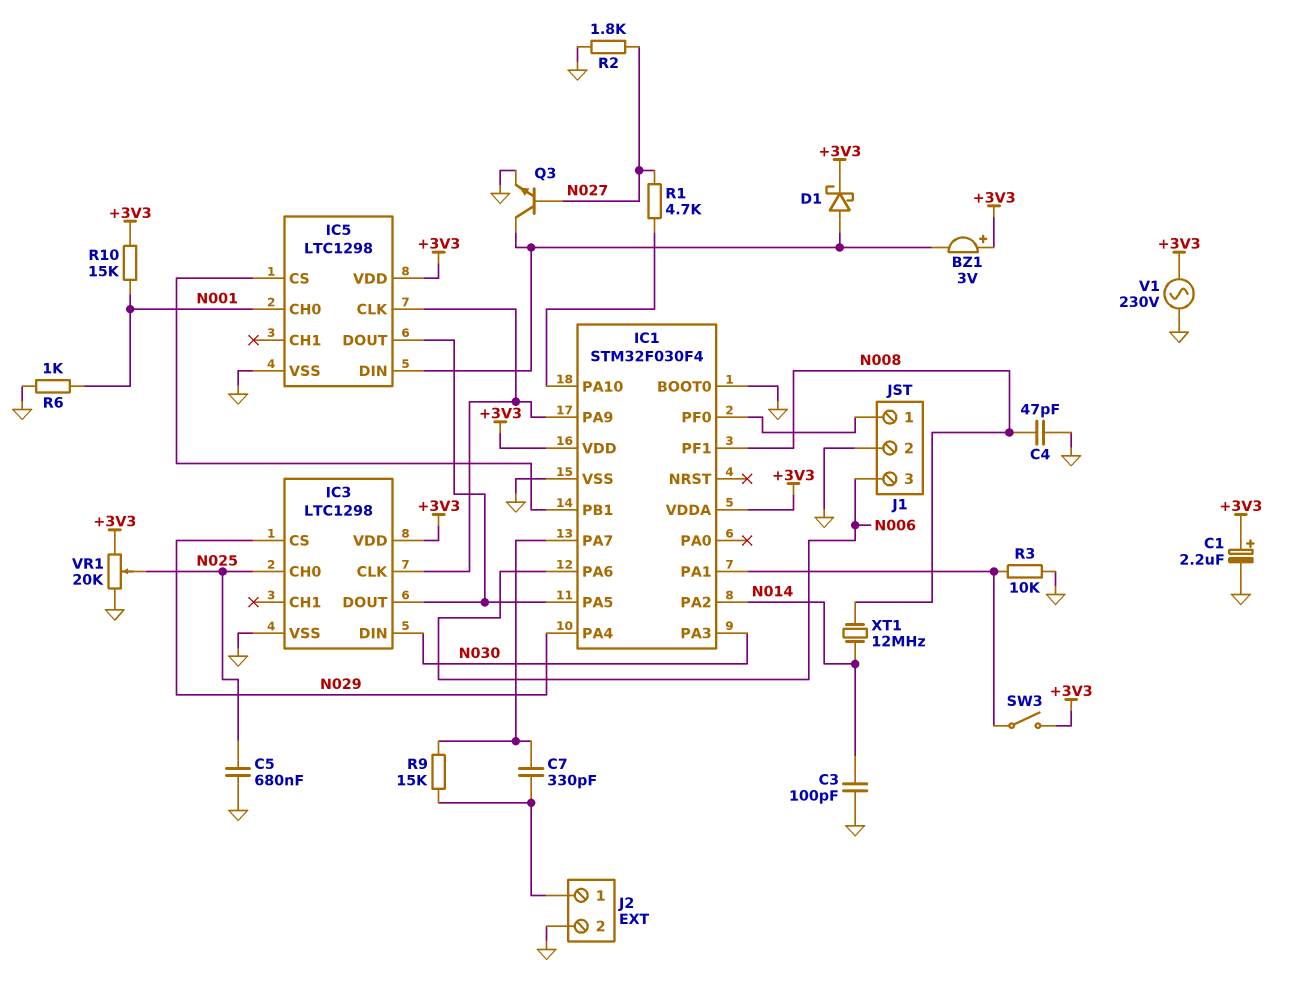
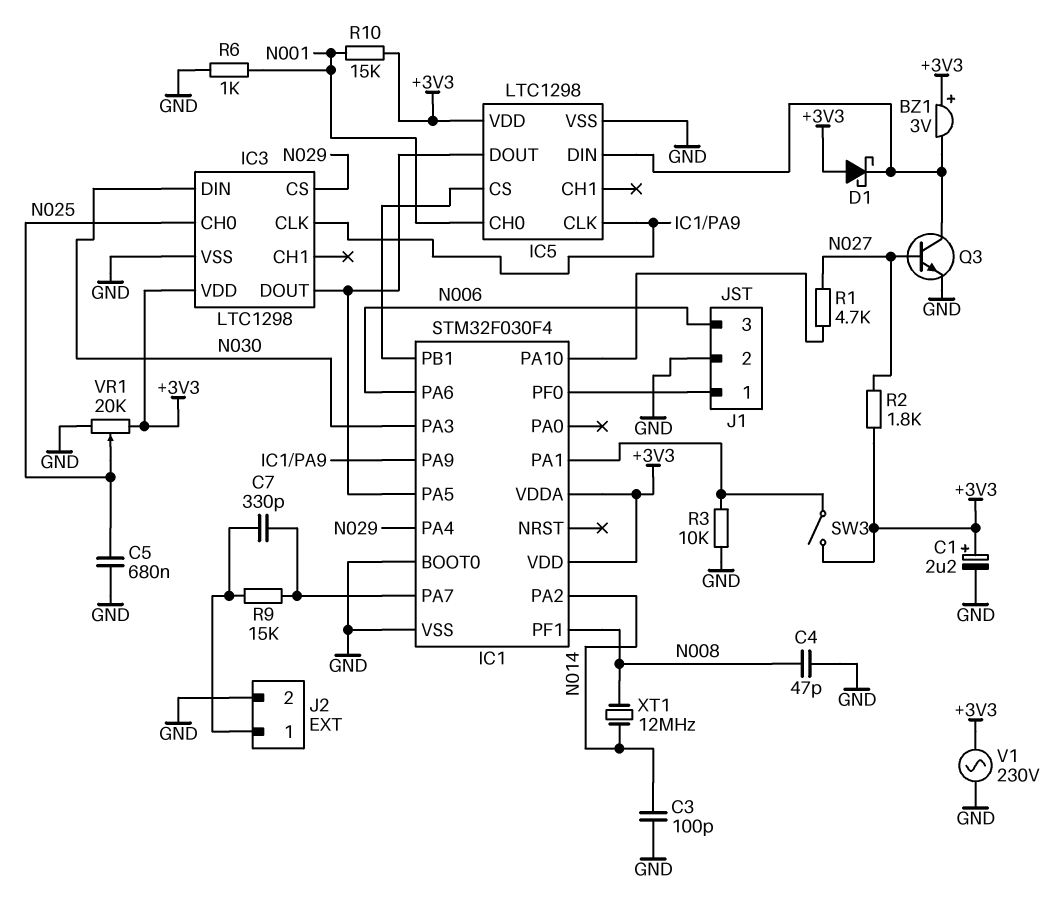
D1: schottky (A IC5/DIN, K +3V3) -> schottky (A +3V3, K IC5/DIN)
R2: 1.8k (GND, N027) -> 1.8k (+3V3, N027)

